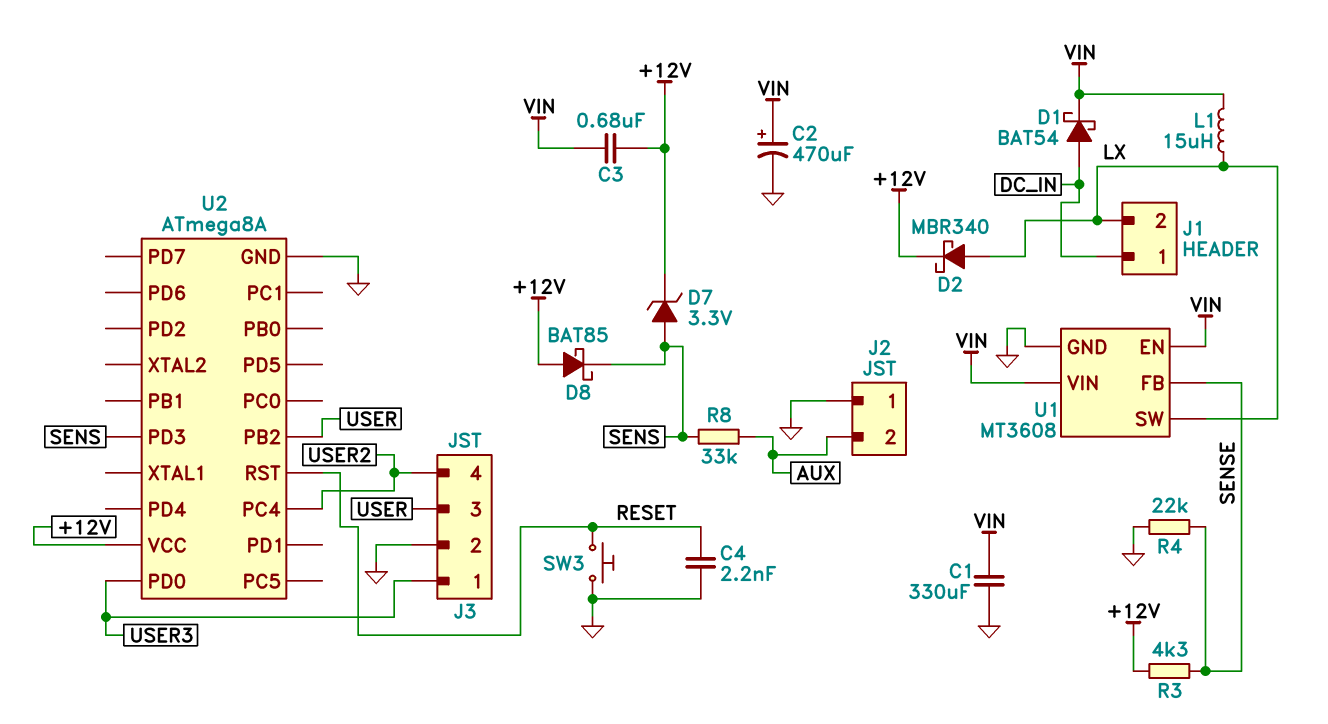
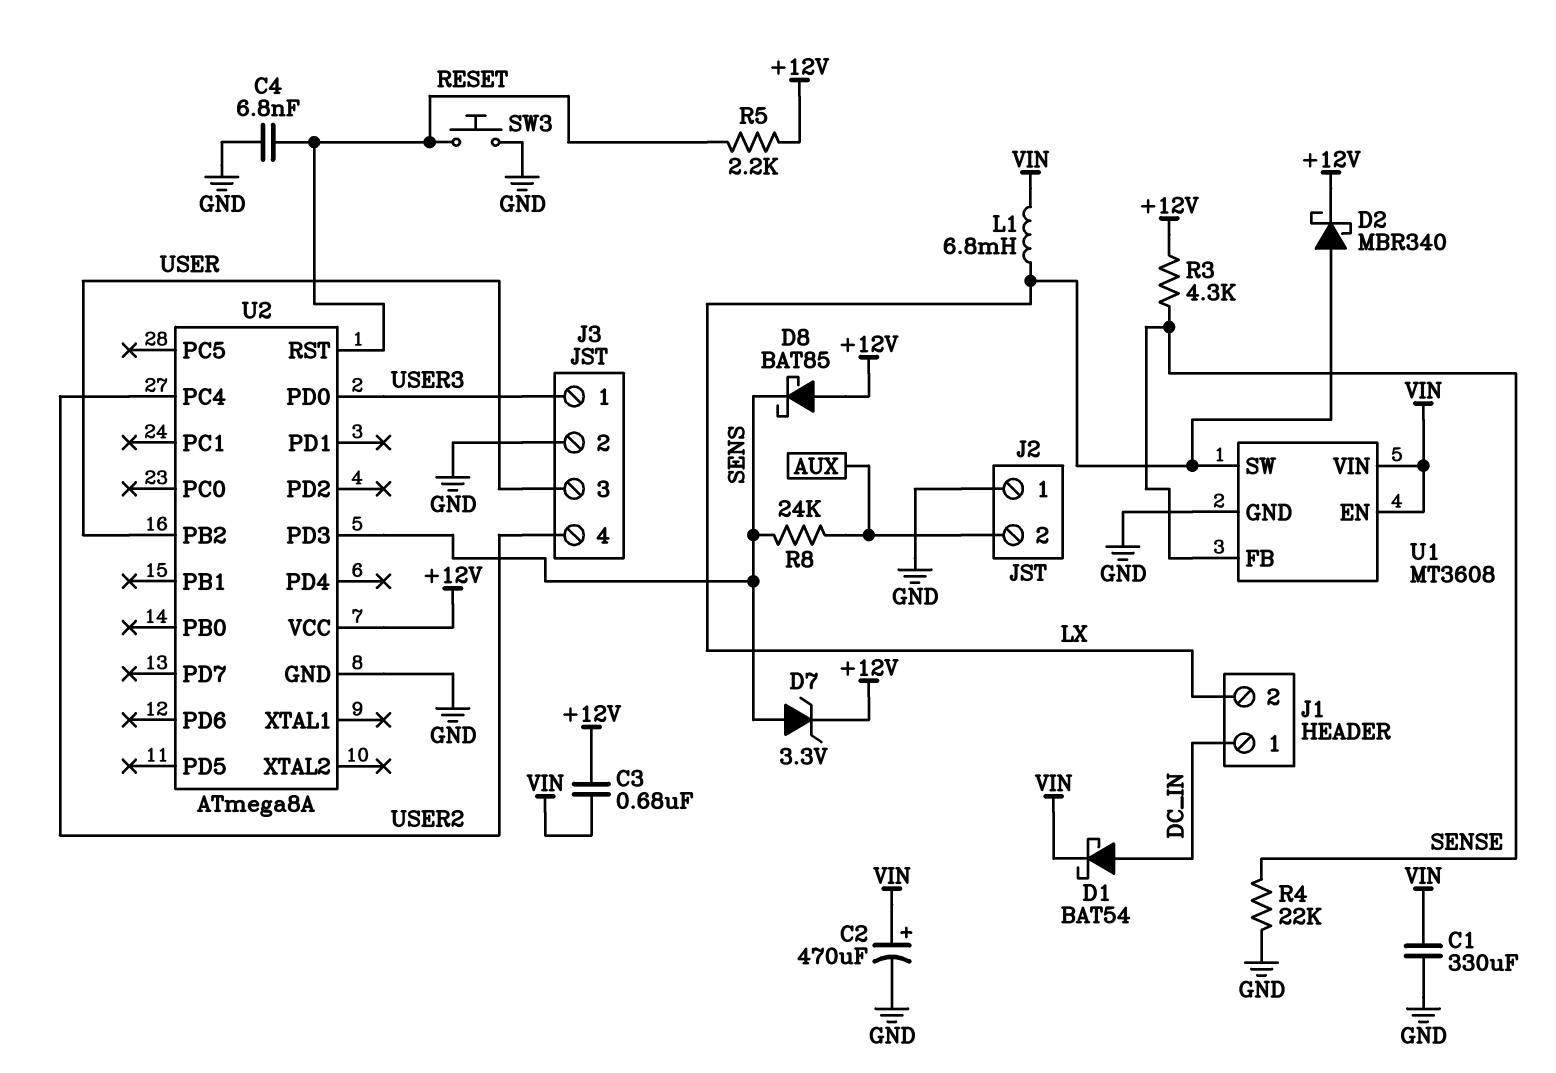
C4: 2.2nF (GND, RESET) -> 6.8nF (GND, RESET)
L1: 15uH (LX, VIN) -> 6.8mH (LX, VIN)
R5: none -> 2.2k (+12V, RESET)
R8: 33k (AUX, SENS) -> 24k (AUX, SENS)

